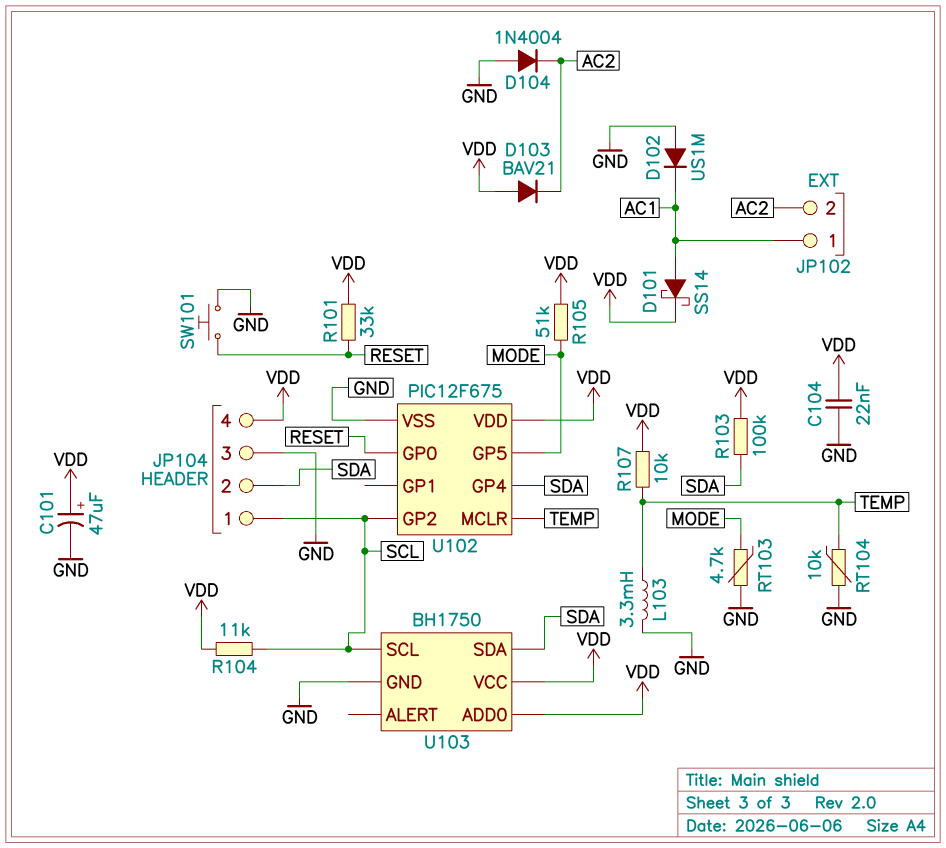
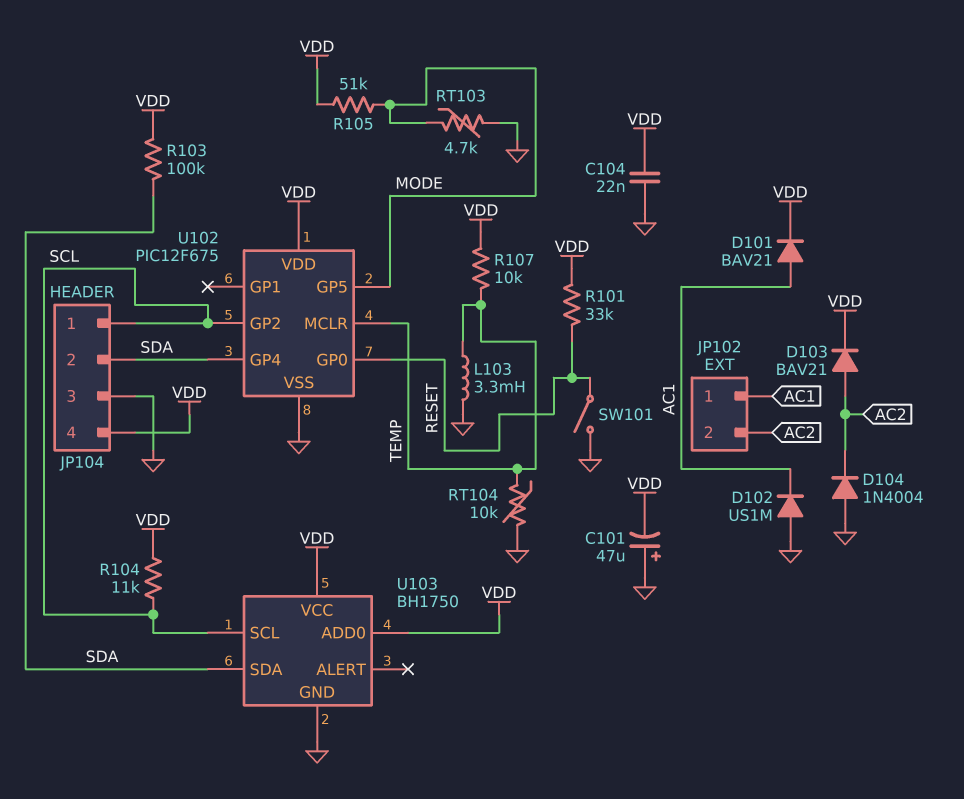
C101: 47uF (plus VDD, minus GND) -> 47uF (plus GND, minus VDD)
D101: schottky SS14 (A AC1, K VDD) -> diode BAV21 (A AC1, K VDD)
D103: diode BAV21 (A VDD, K AC2) -> diode BAV21 (A AC2, K VDD)
SW101: button (GND, RESET) -> switch (GND, RESET)

